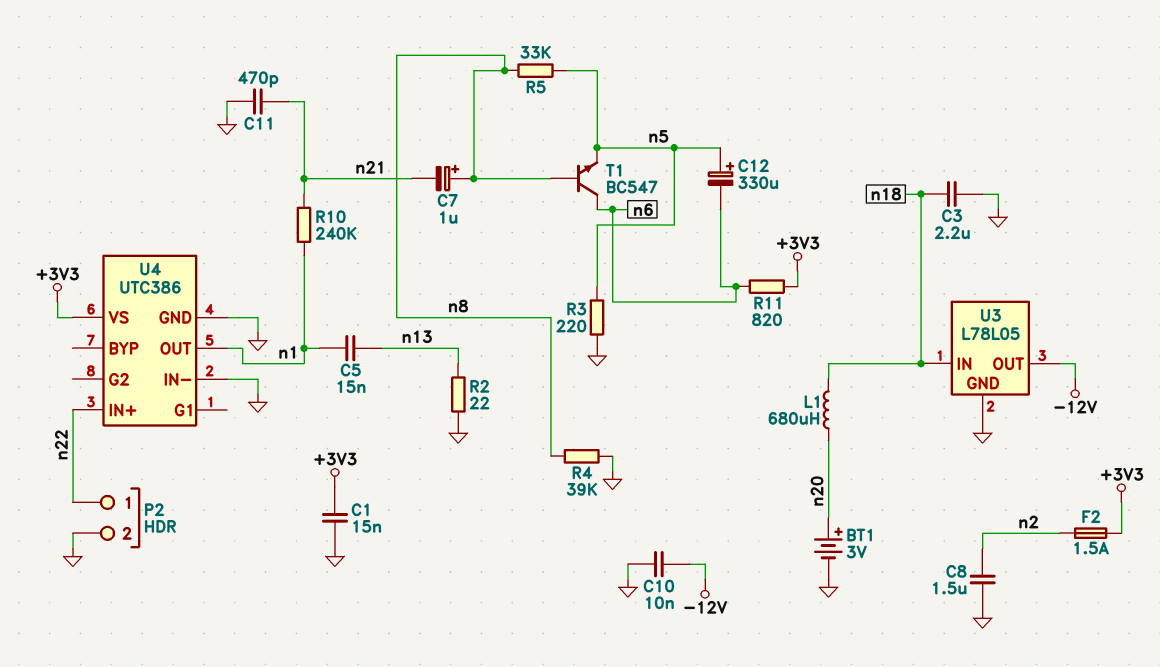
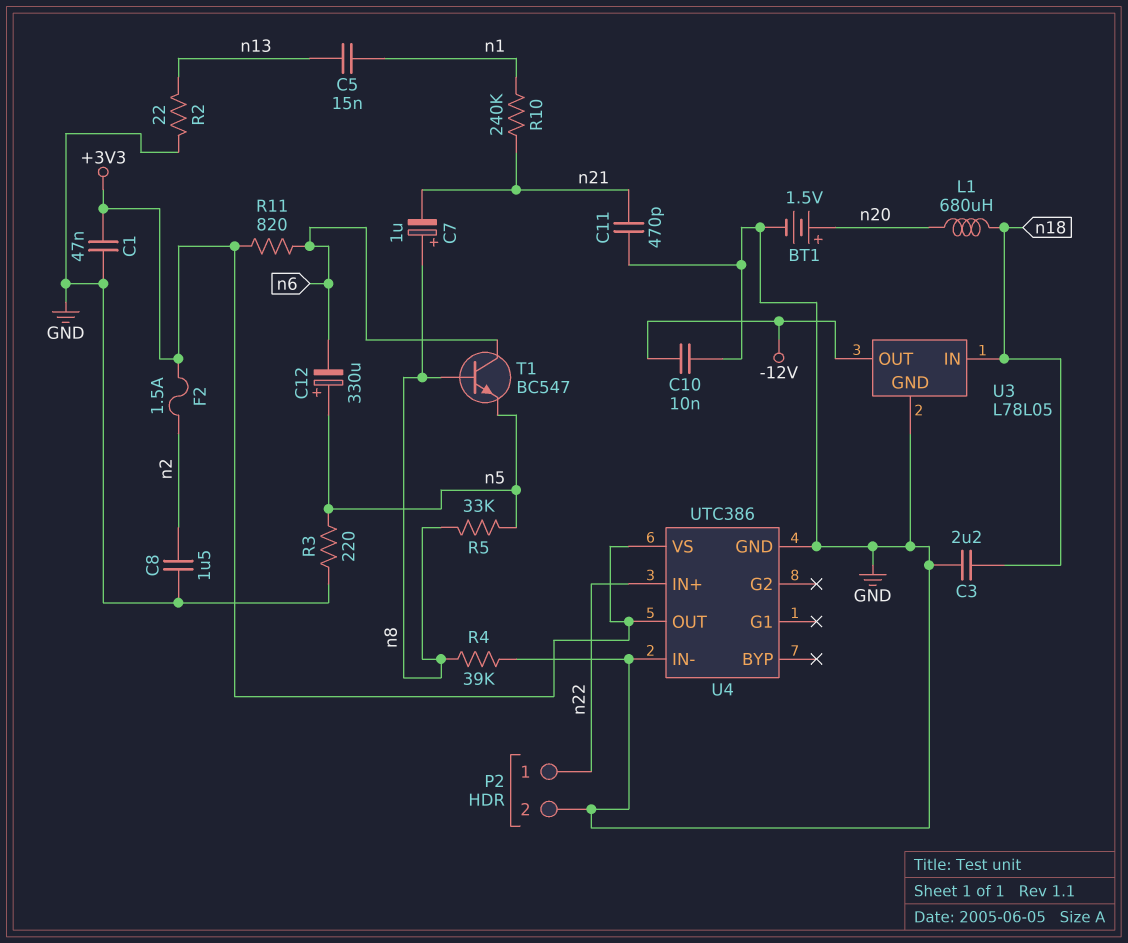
BT1: 3V (plus n20, minus GND) -> 1.5V (plus n20, minus GND)
C1: 15nF (+3V3, GND) -> 47nF (+3V3, GND)
U4 pin OUT: n1 -> +3V3

